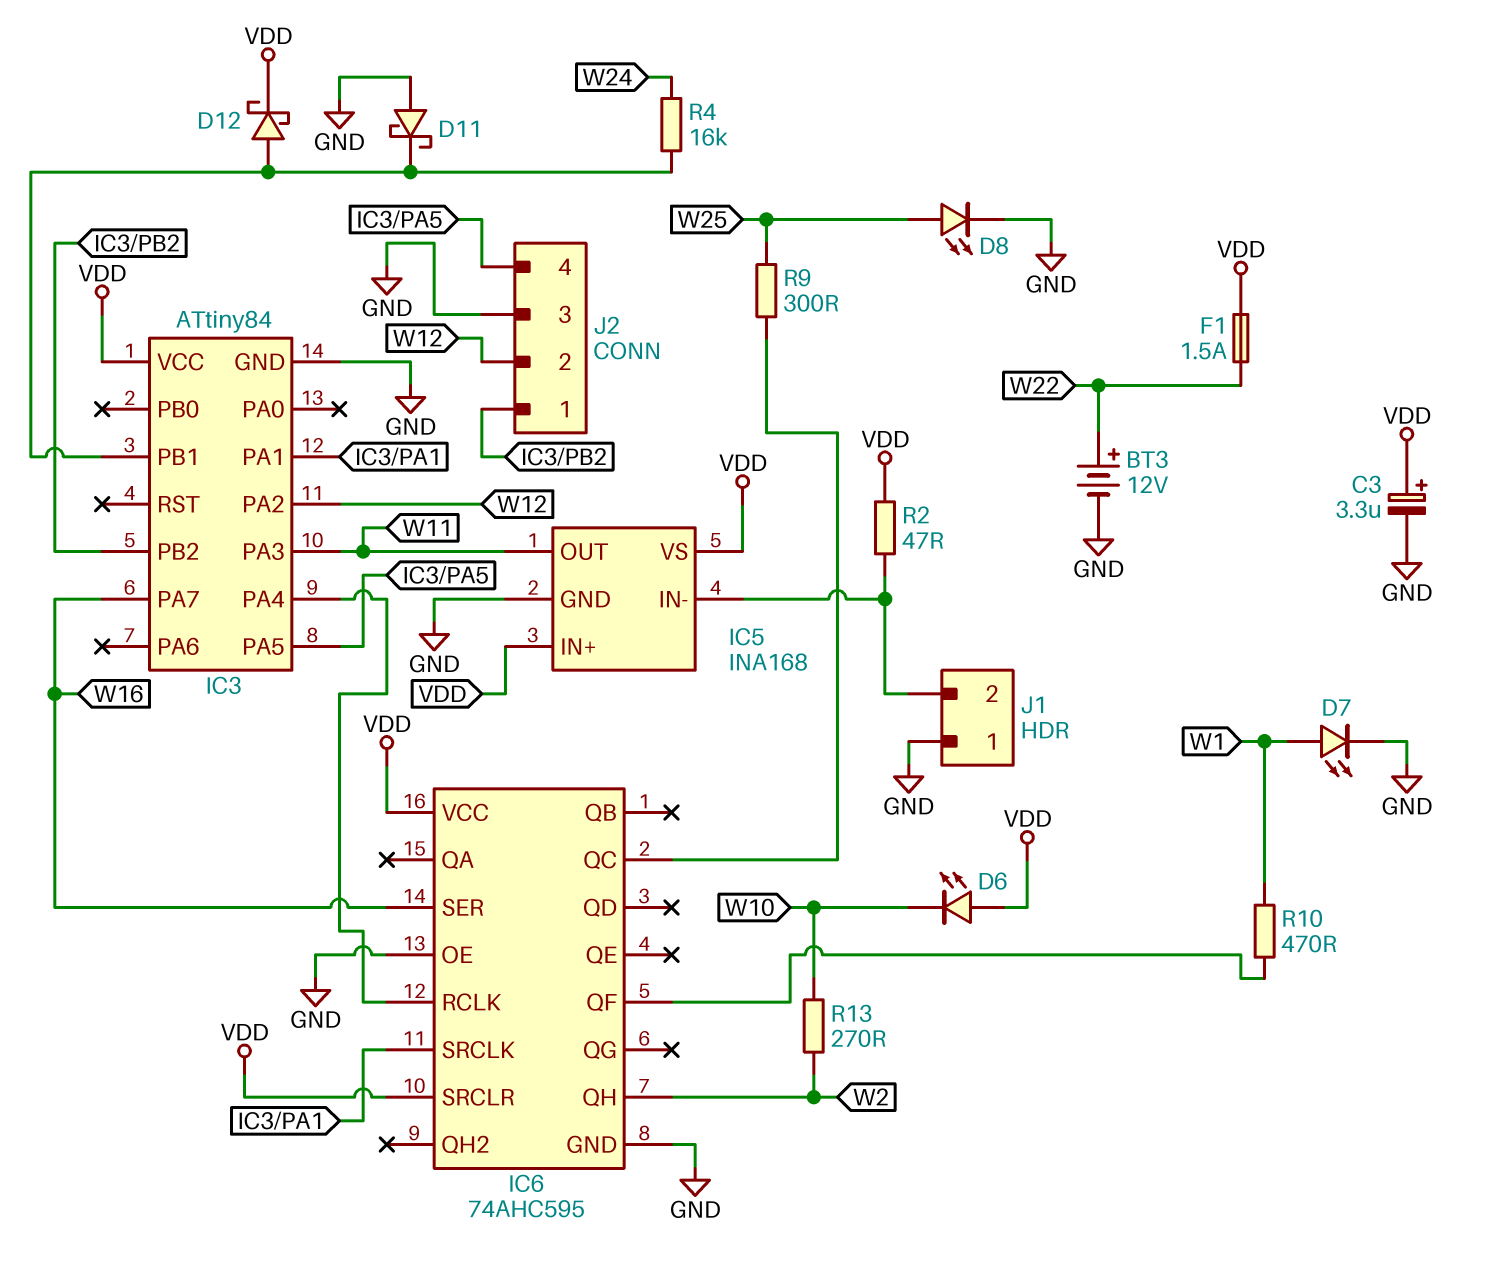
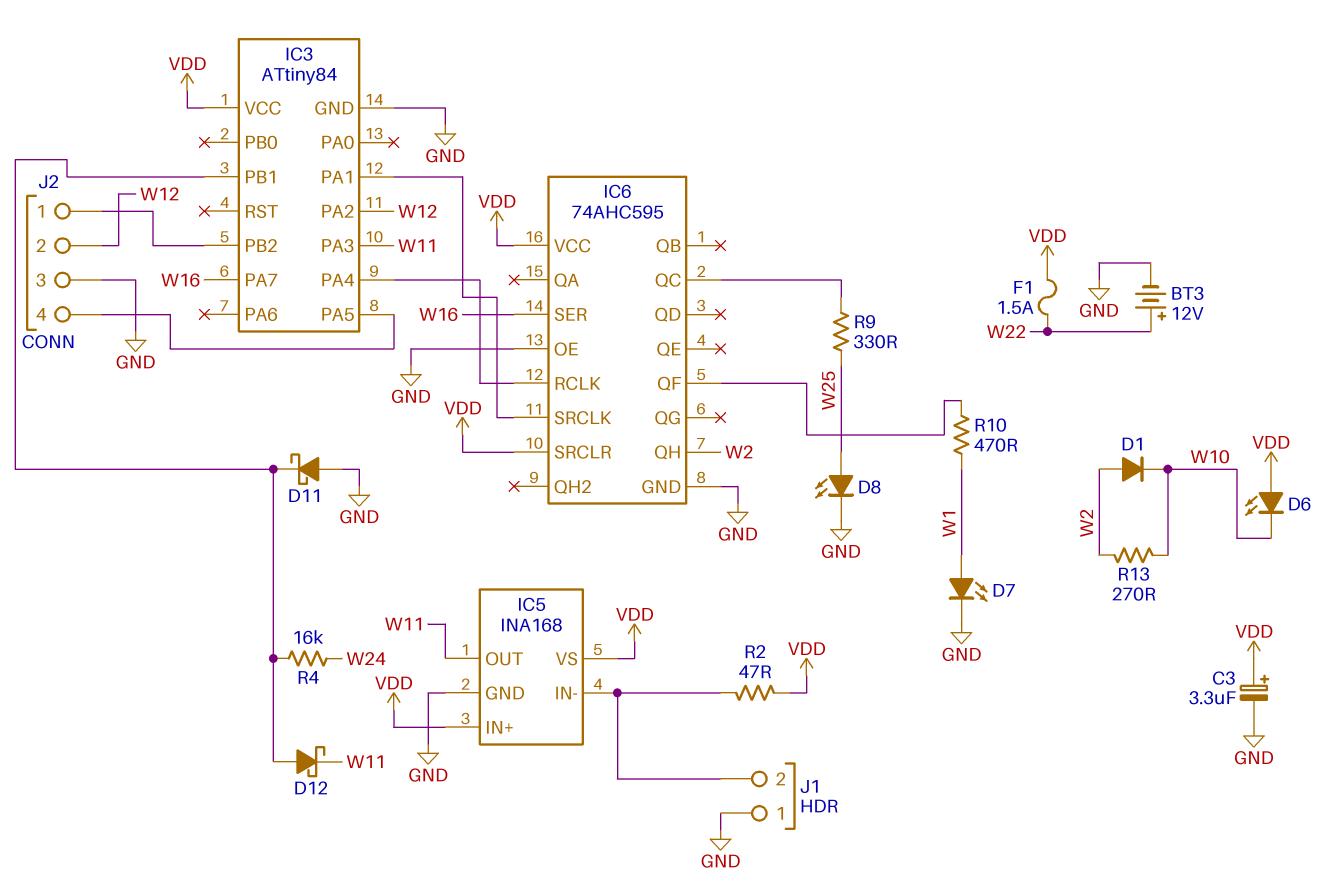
D1: none -> diode (A W2, K W10)
D12: schottky (A IC3/PB1, K VDD) -> schottky (A IC3/PB1, K W11)
R9: 300 (IC6/QC, W25) -> 330 (IC6/QC, W25)

